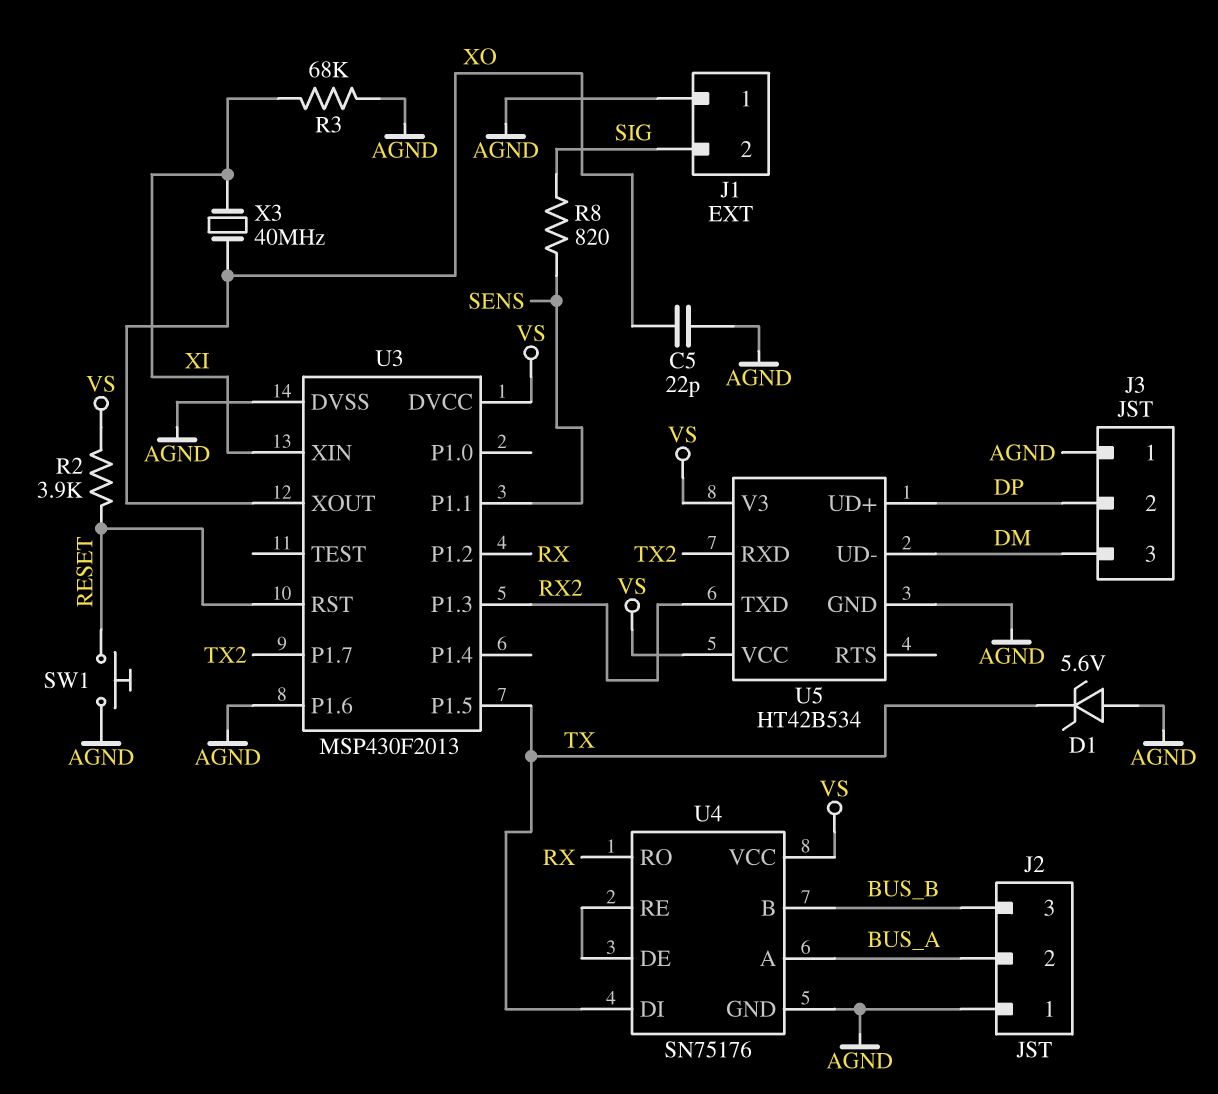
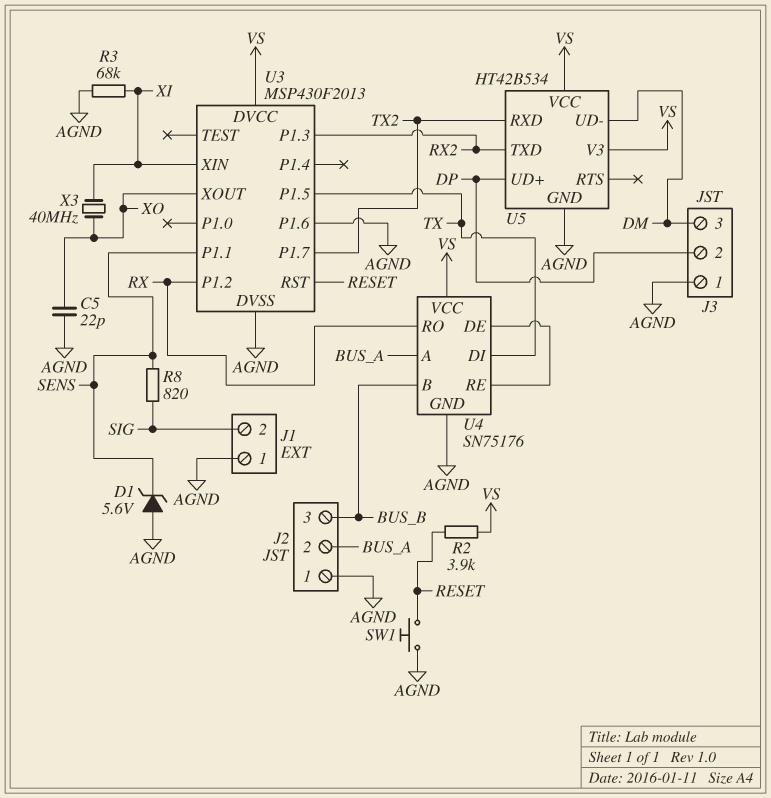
D1: zener 5.6V (A AGND, K TX) -> zener 5.6V (A AGND, K SENS)

